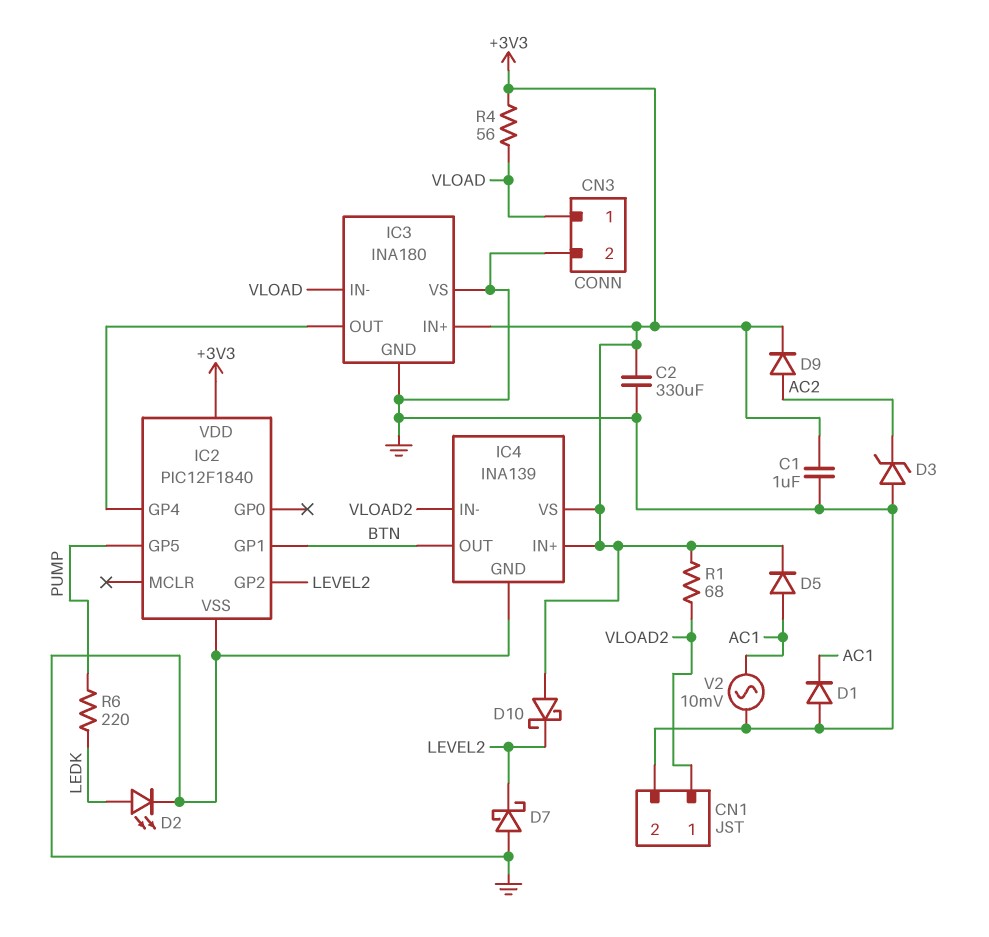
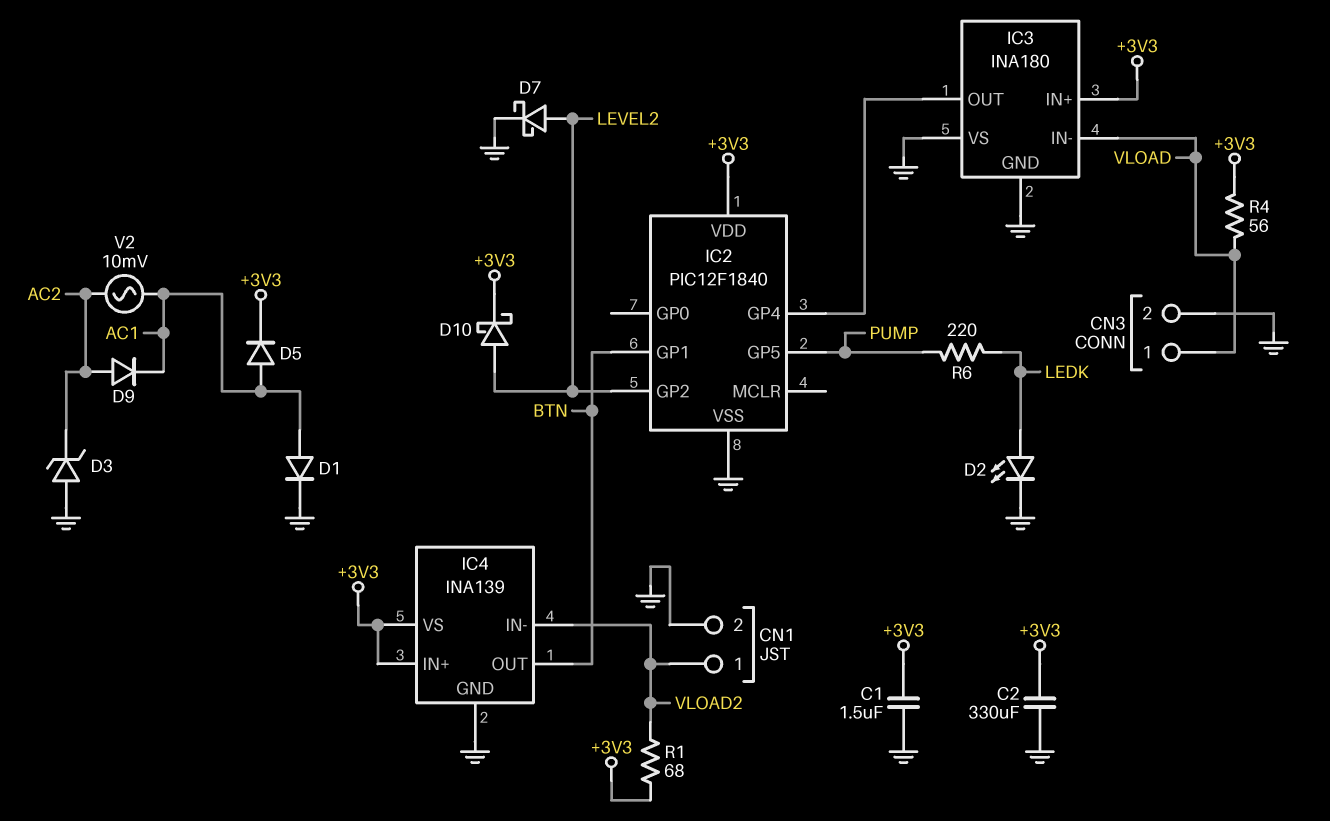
C1: 1uF (+3V3, GND) -> 1.5uF (+3V3, GND)
D1: diode (A GND, K AC1) -> diode (A AC1, K GND)
D7: schottky (A GND, K LEVEL2) -> schottky (A LEVEL2, K GND)
D9: diode (A AC2, K +3V3) -> diode (A AC2, K AC1)
D10: schottky (A +3V3, K LEVEL2) -> schottky (A LEVEL2, K +3V3)
V2: AC 10mV (AC1, GND) -> AC 10mV (AC1, AC2)

